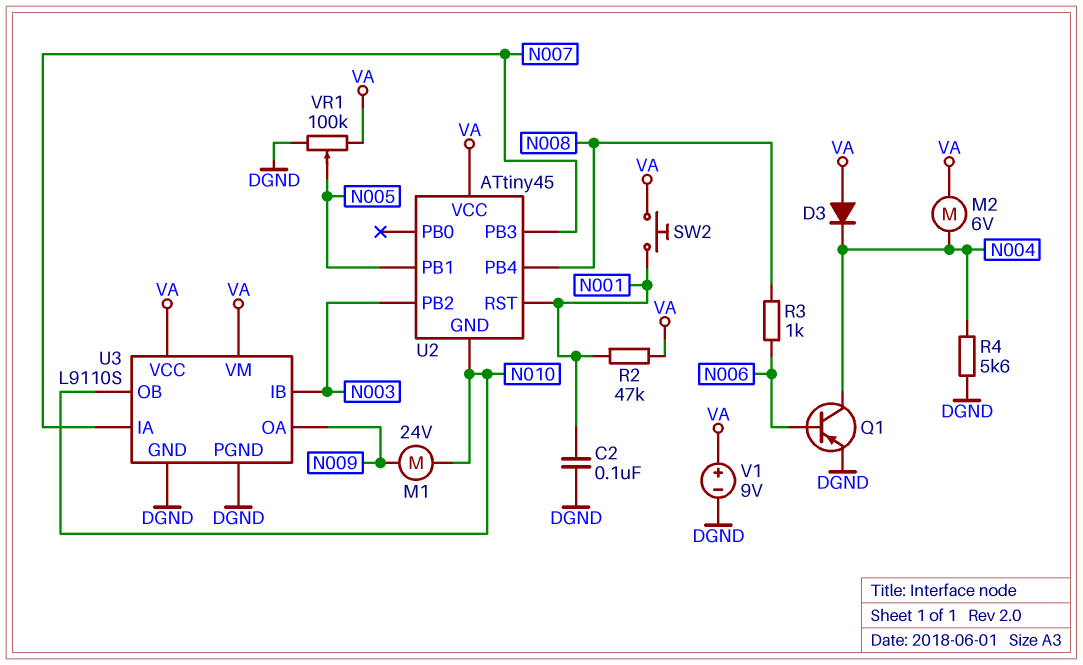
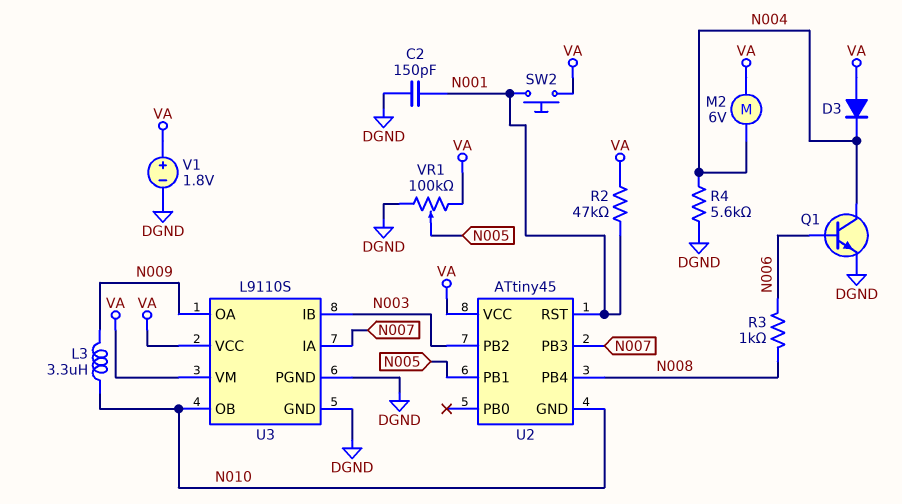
C2: 100nF (DGND, N001) -> 150pF (DGND, N001)
L3: none -> 3.3uH (N009, N010)
M1: motor 24V (N009, N010) -> none
Q1: PNP (B N006, C N004, E DGND) -> NPN (B N006, C N004, E DGND)
V1: 9V (plus VA, minus DGND) -> 1.8V (plus VA, minus DGND)

